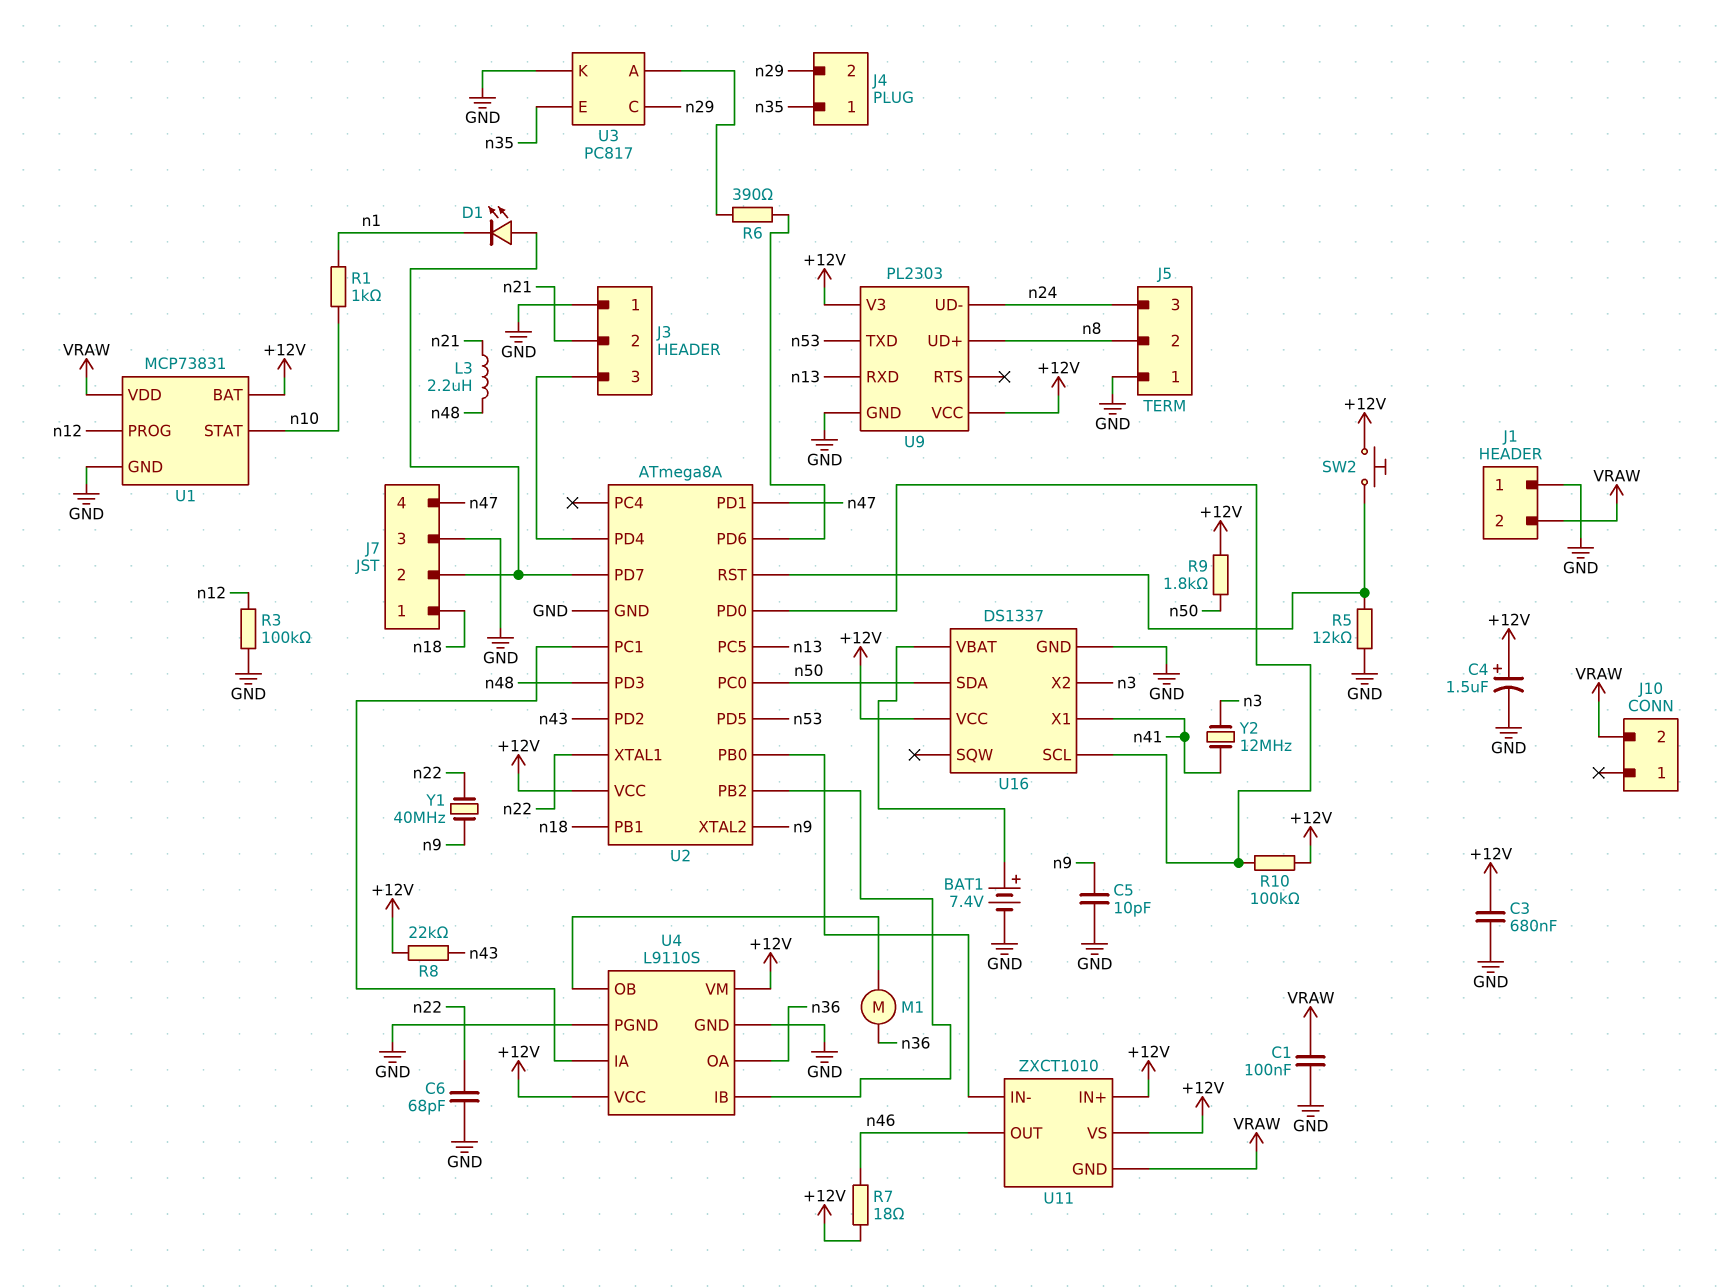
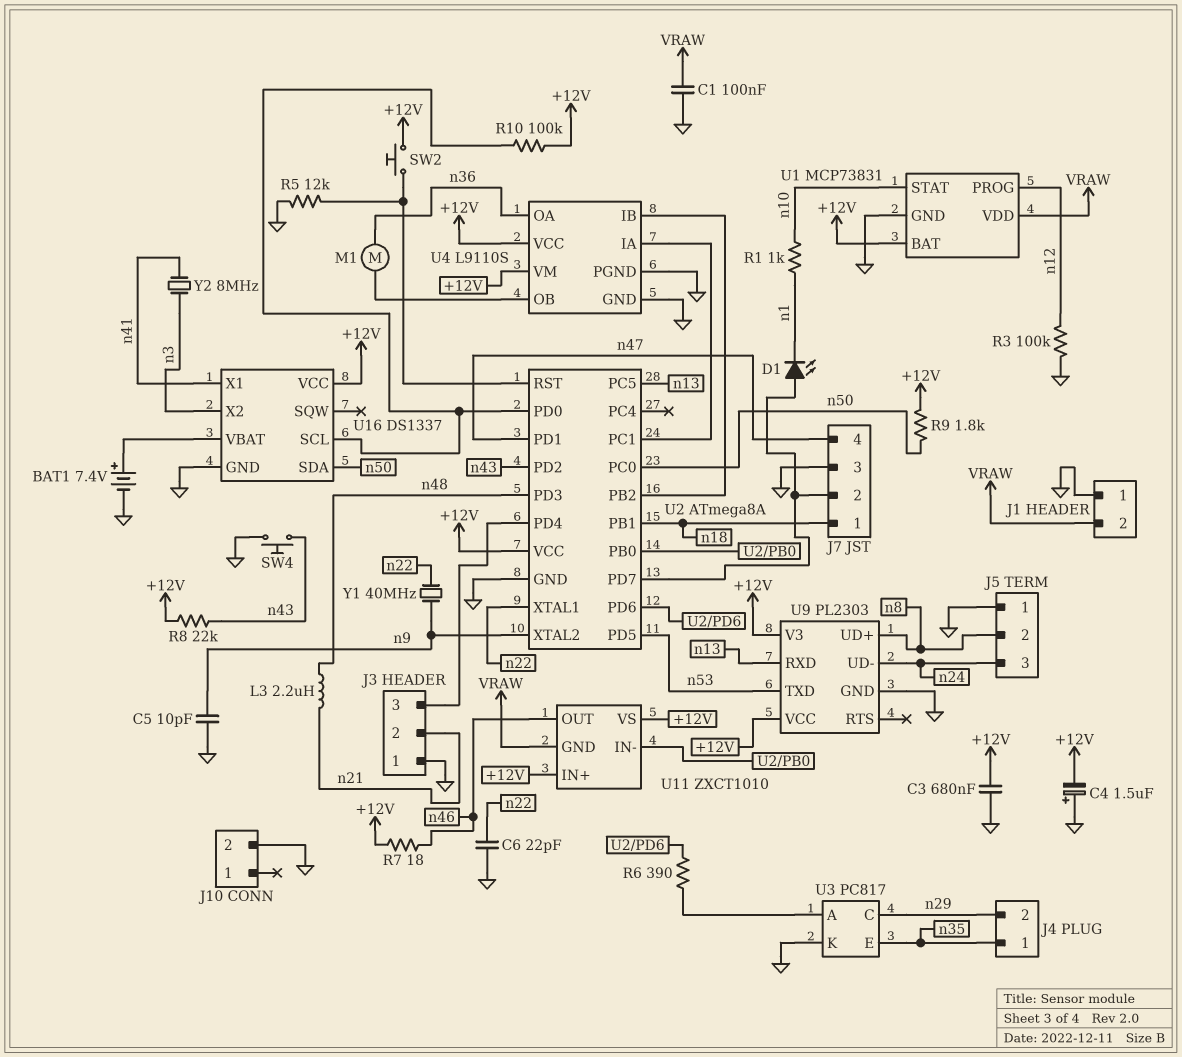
C4: 1.5uF (plus +12V, minus GND) -> 1.5uF (plus GND, minus +12V)
C6: 68pF (GND, n22) -> 22pF (GND, n22)
J10 pin 2: VRAW -> GND
SW4: none -> button (GND, n43)
Y2: 12MHz (n3, n41) -> 8MHz (n3, n41)

